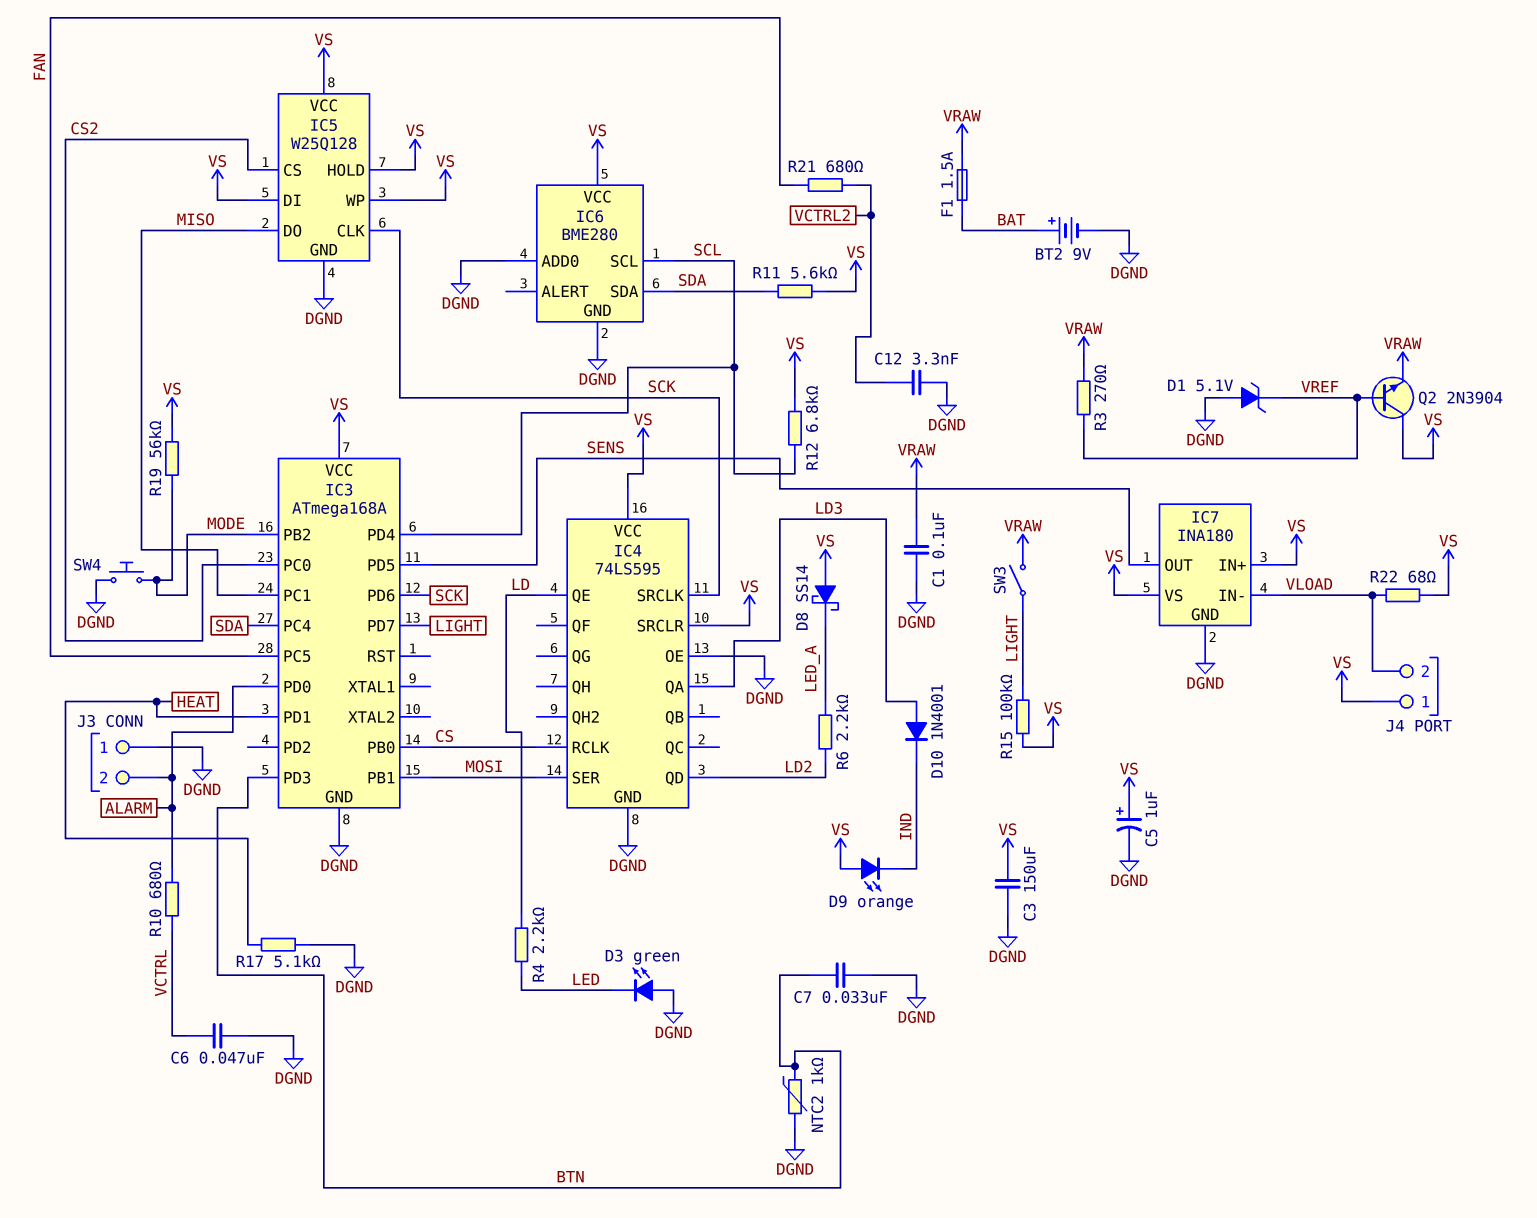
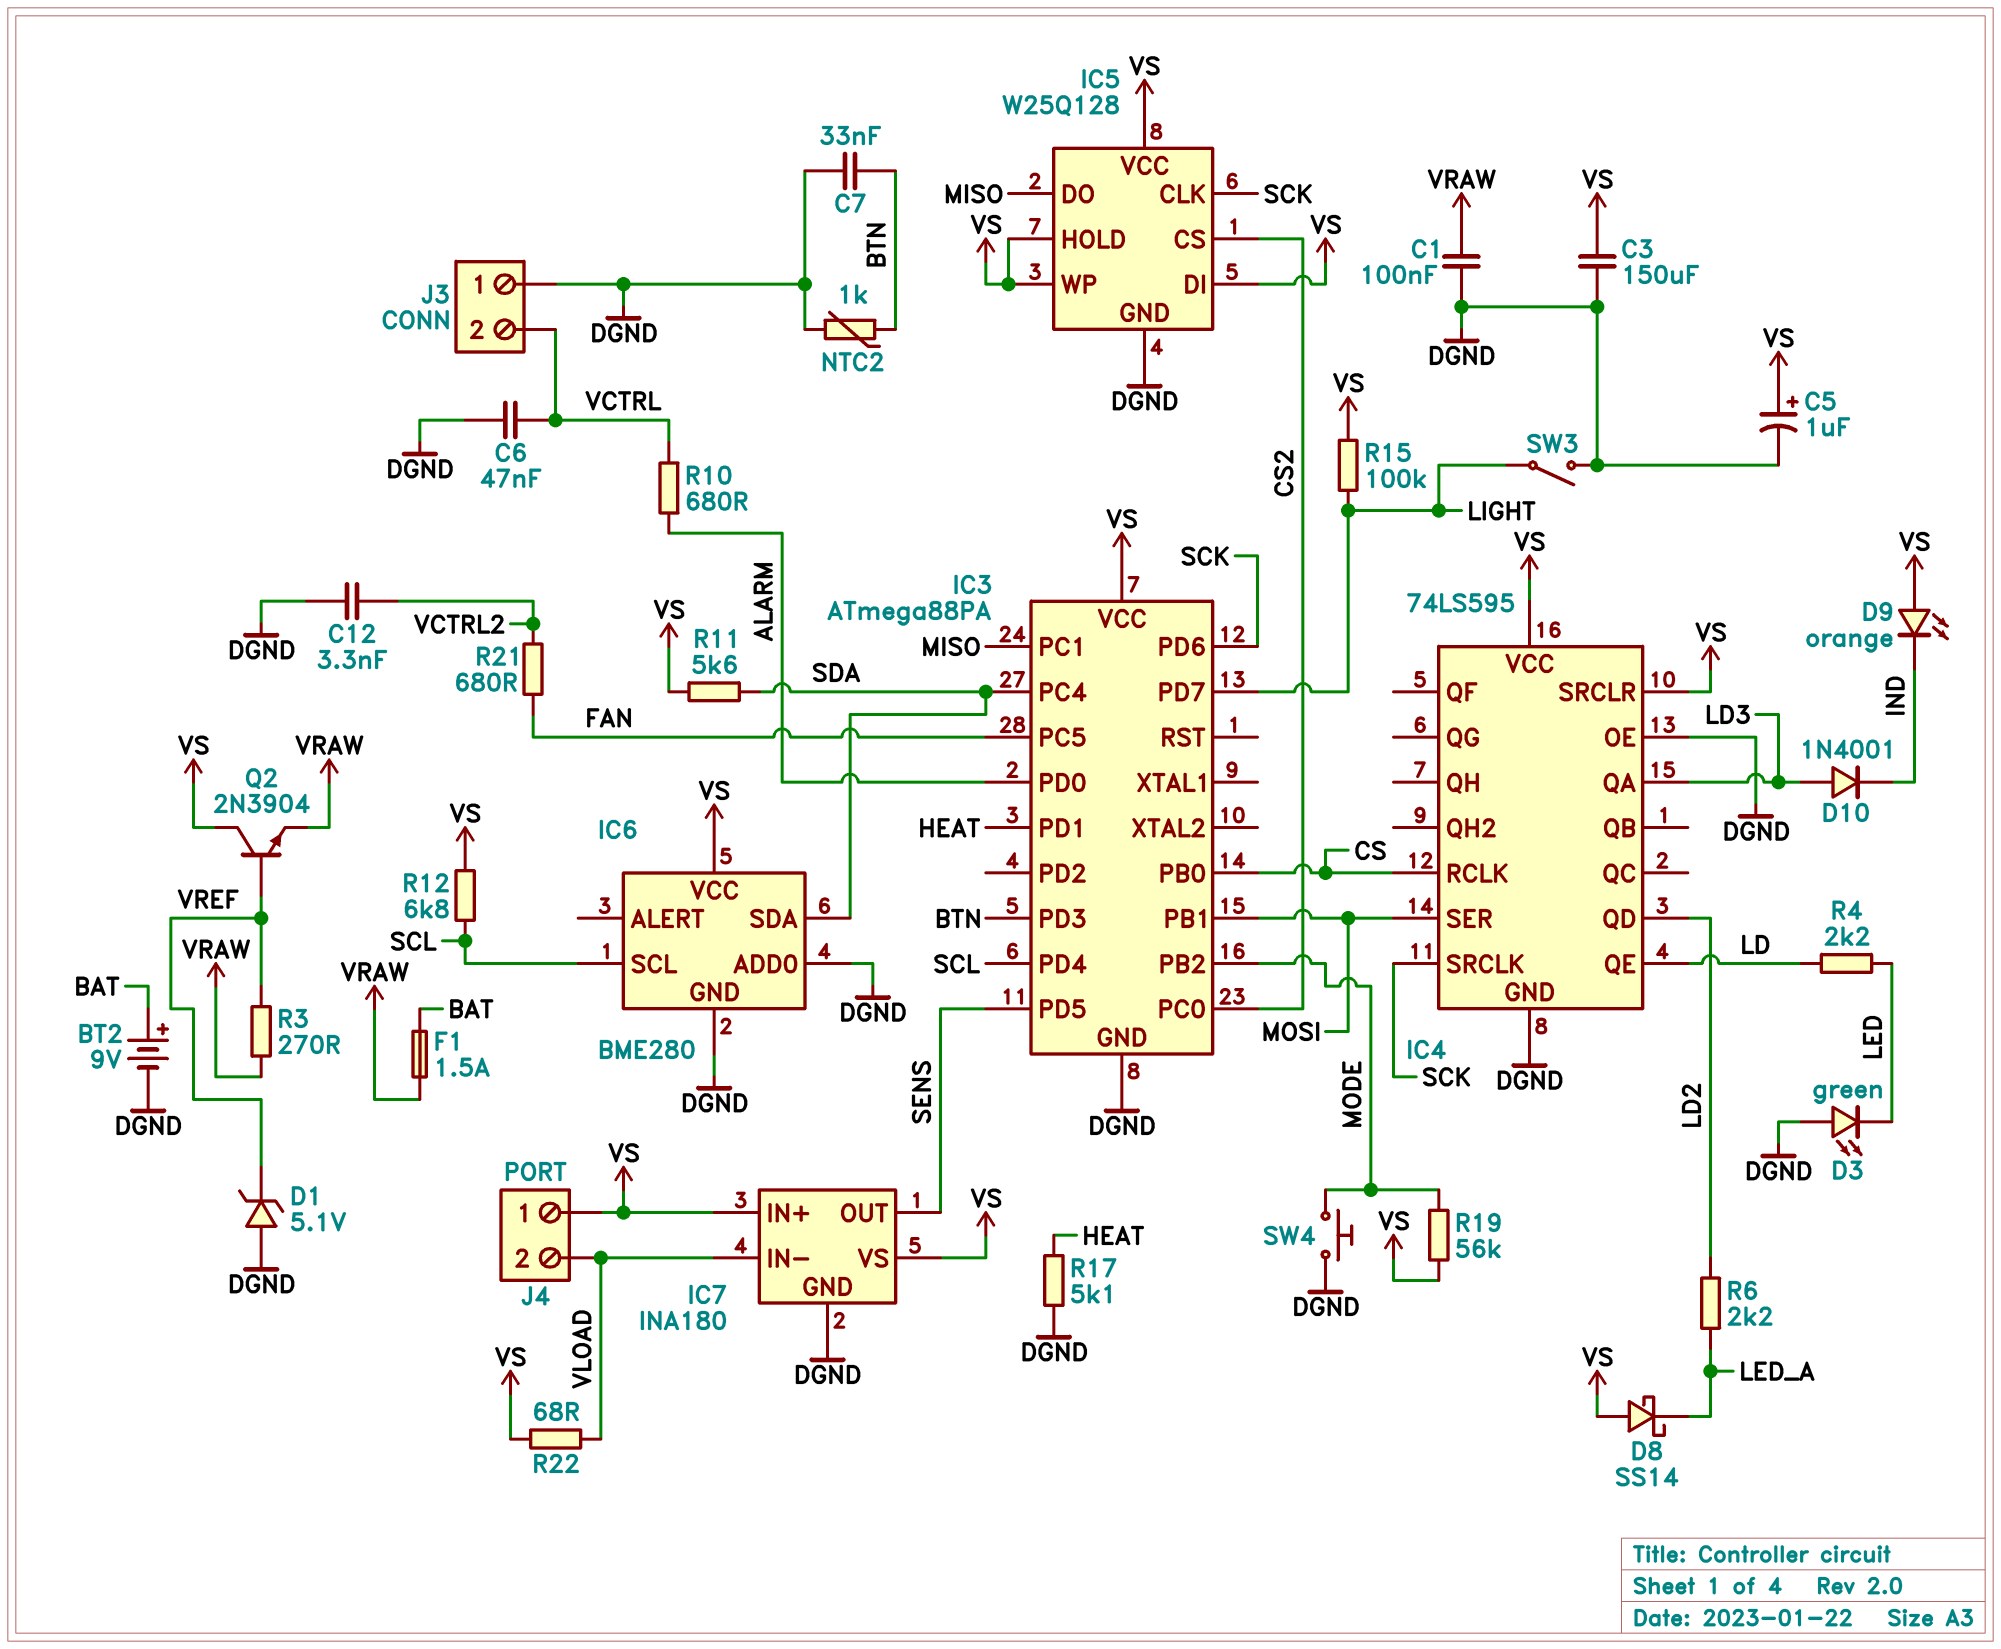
IC3: ATmega168A -> ATmega88PA
J3 pin 2: ALARM -> VCTRL
SW3: switch (LIGHT, VRAW) -> switch (DGND, LIGHT)

